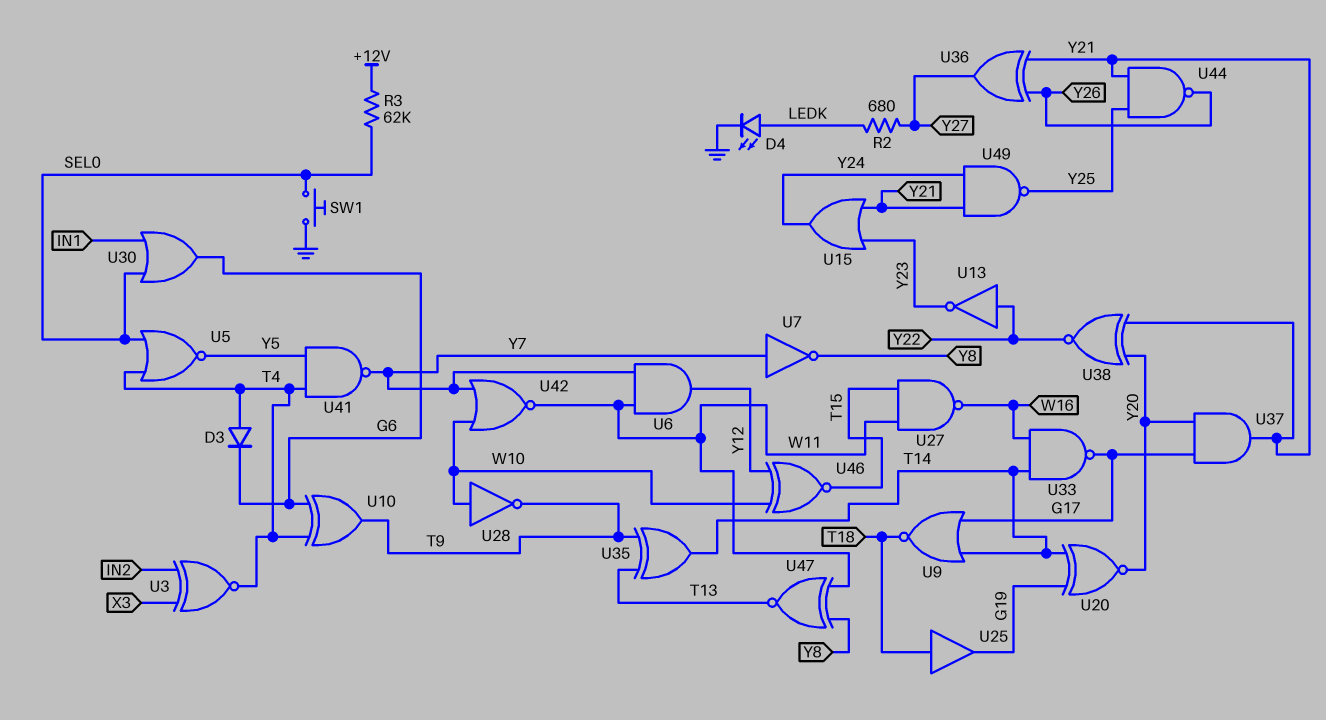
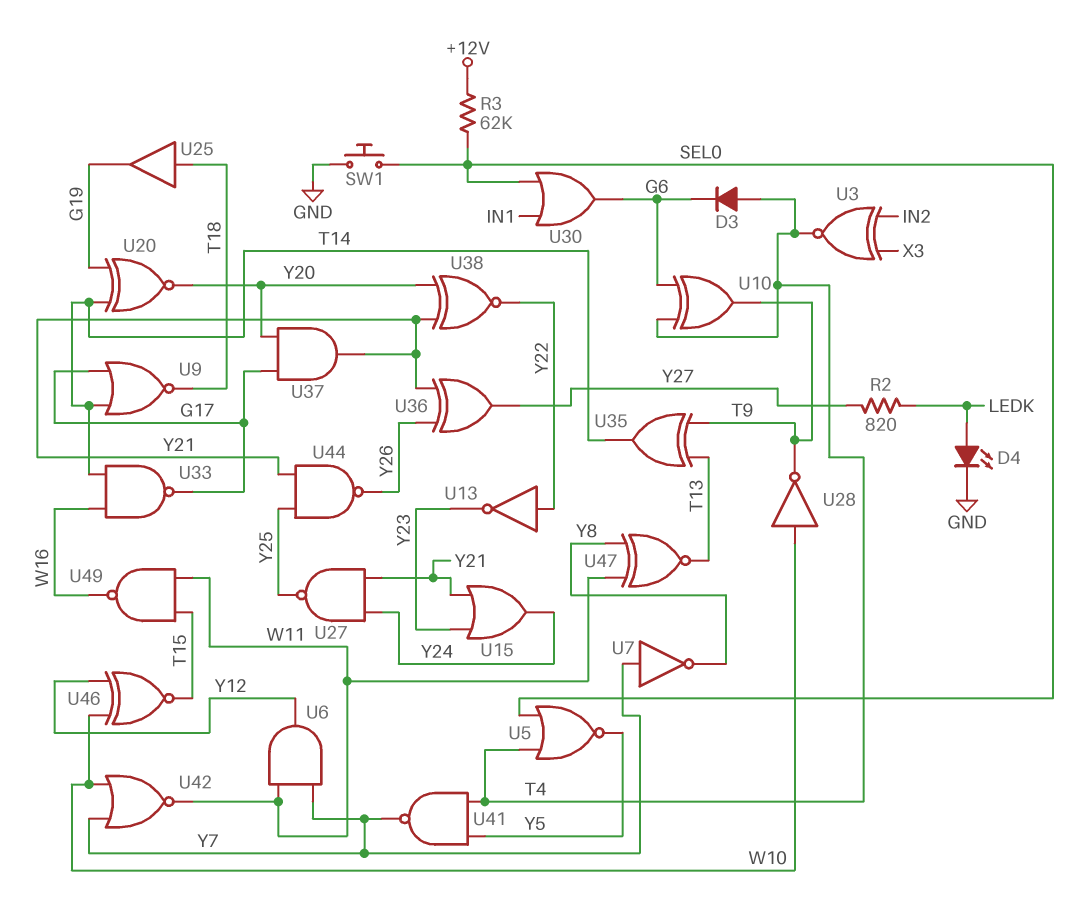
R2: 680 (LEDK, Y27) -> 820 (LEDK, Y27)
U27: NAND (in T15, in W11, out W16) -> NAND (in Y21, in Y24, out Y25)
U49: NAND (in Y21, in Y24, out Y25) -> NAND (in T15, in W11, out W16)

